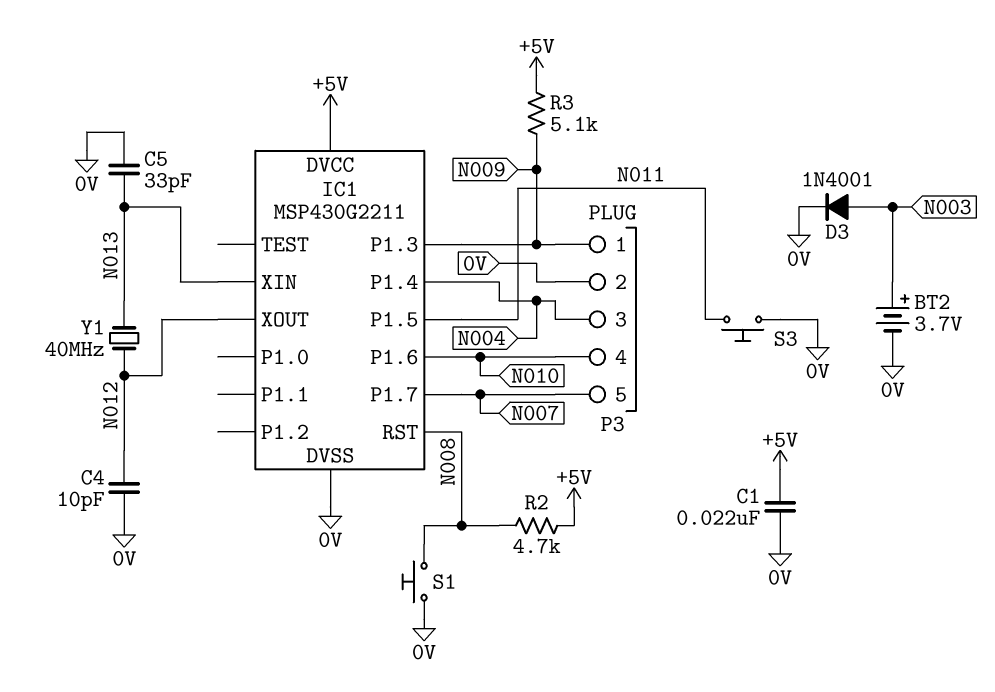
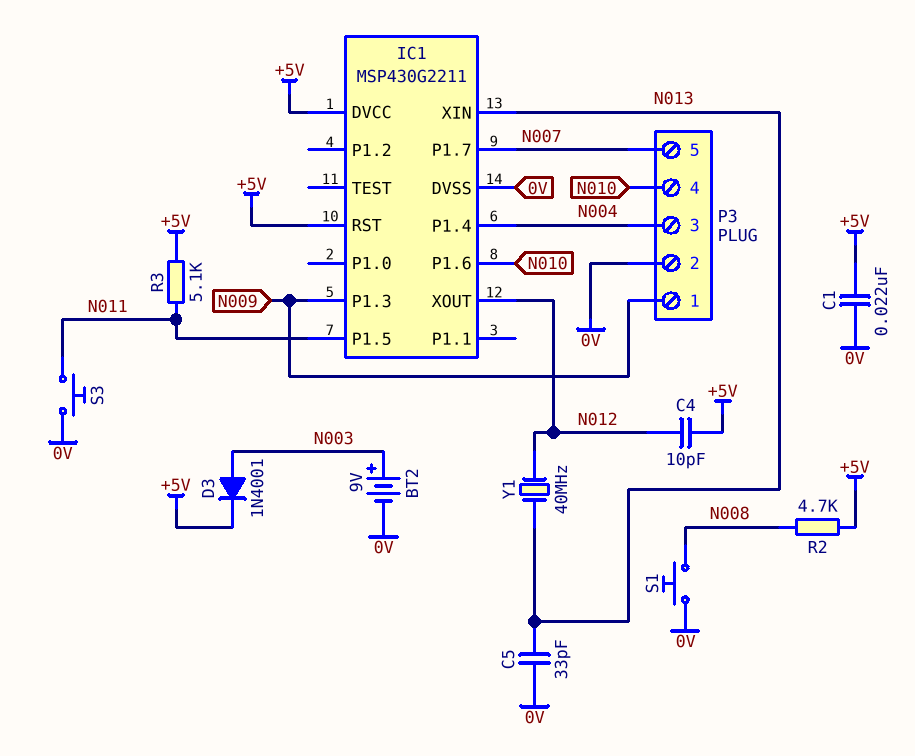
BT2: 3.7V (plus N003, minus 0V) -> 9V (plus N003, minus 0V)
C4: 10pF (0V, N012) -> 10pF (+5V, N012)
D3: diode 1N4001 (A N003, K 0V) -> diode 1N4001 (A N003, K +5V)
IC1 pin RST: N008 -> +5V
R3: 5.1k (+5V, N009) -> 5.1k (+5V, N011)

